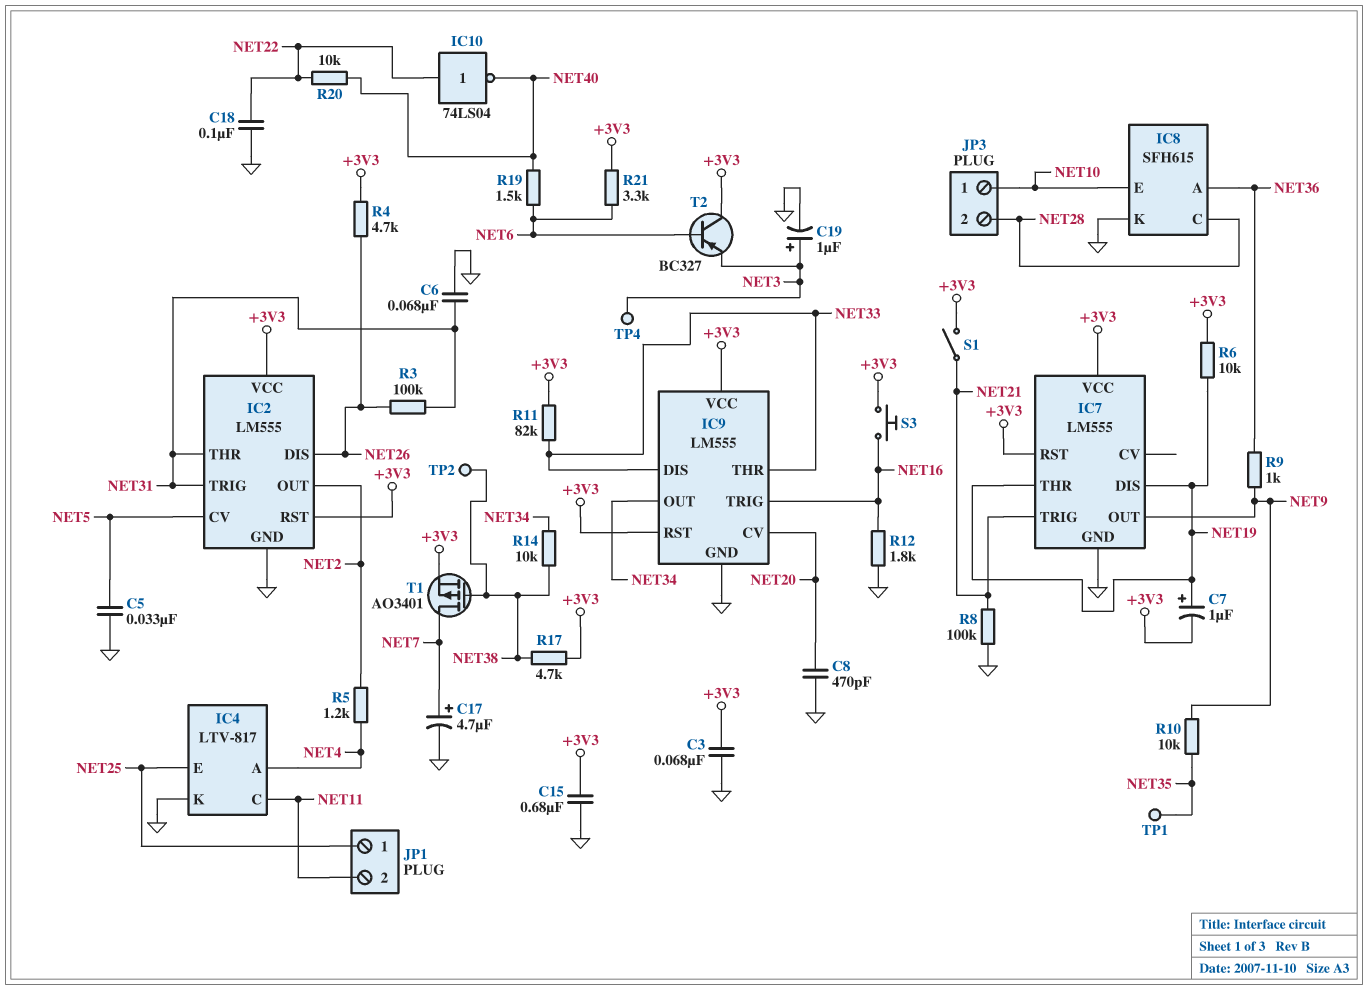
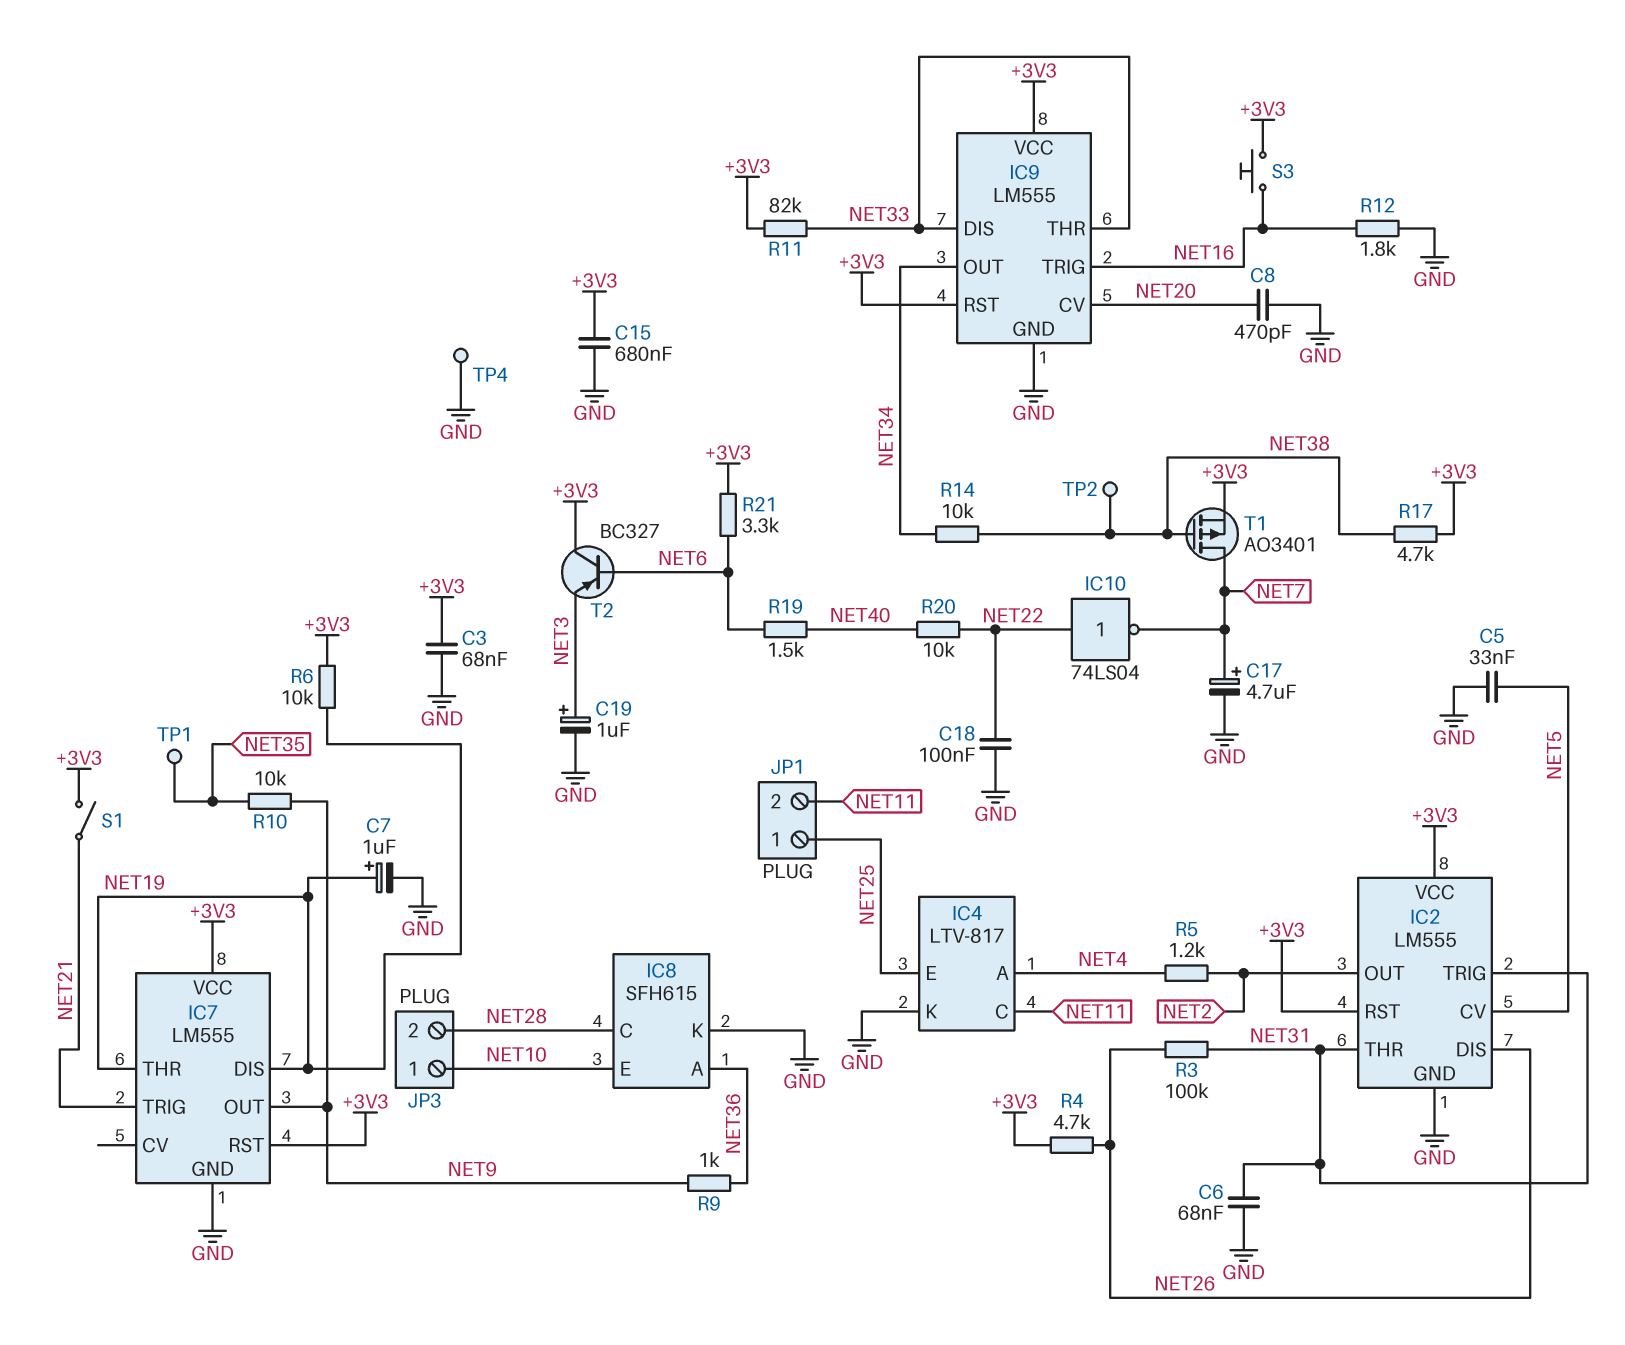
C7: 1uF (plus NET19, minus +3V3) -> 1uF (plus NET19, minus GND)
IC10: NOT 74LS04 (in NET22, out NET40) -> NOT 74LS04 (in NET22, out NET7)
R8: 100k (GND, NET21) -> none
TP4: test point (NET3) -> test point (GND)

